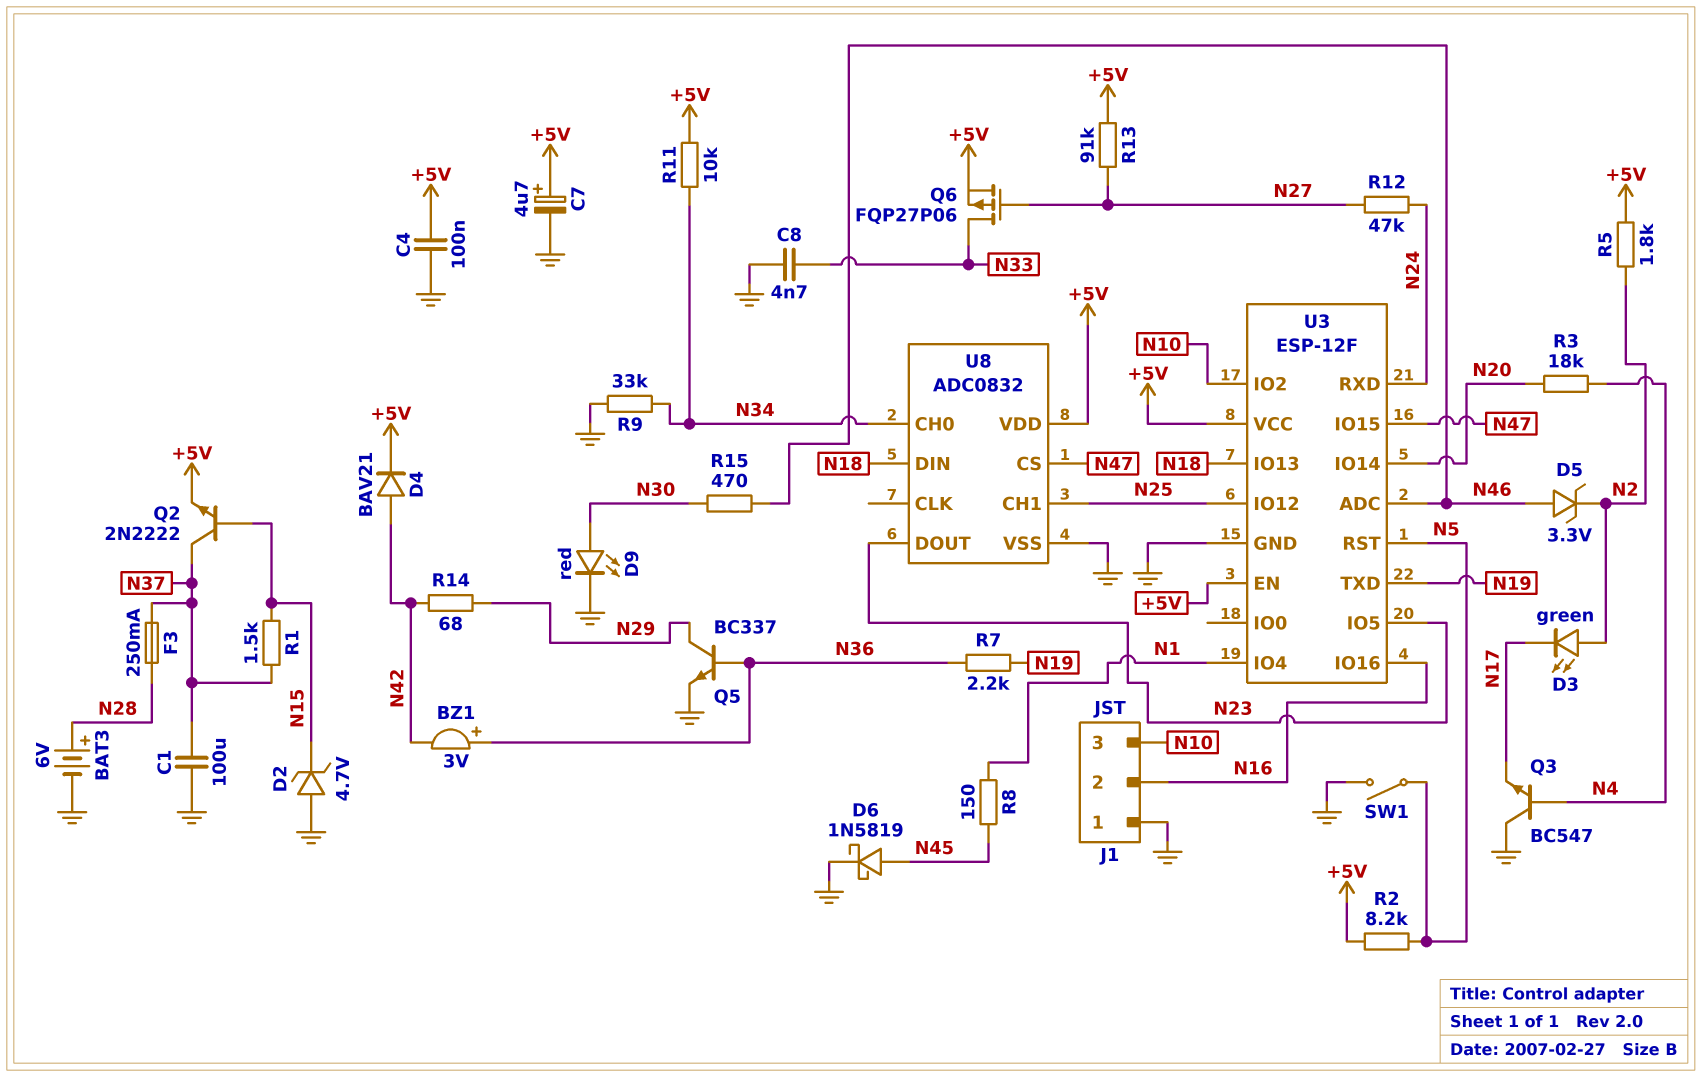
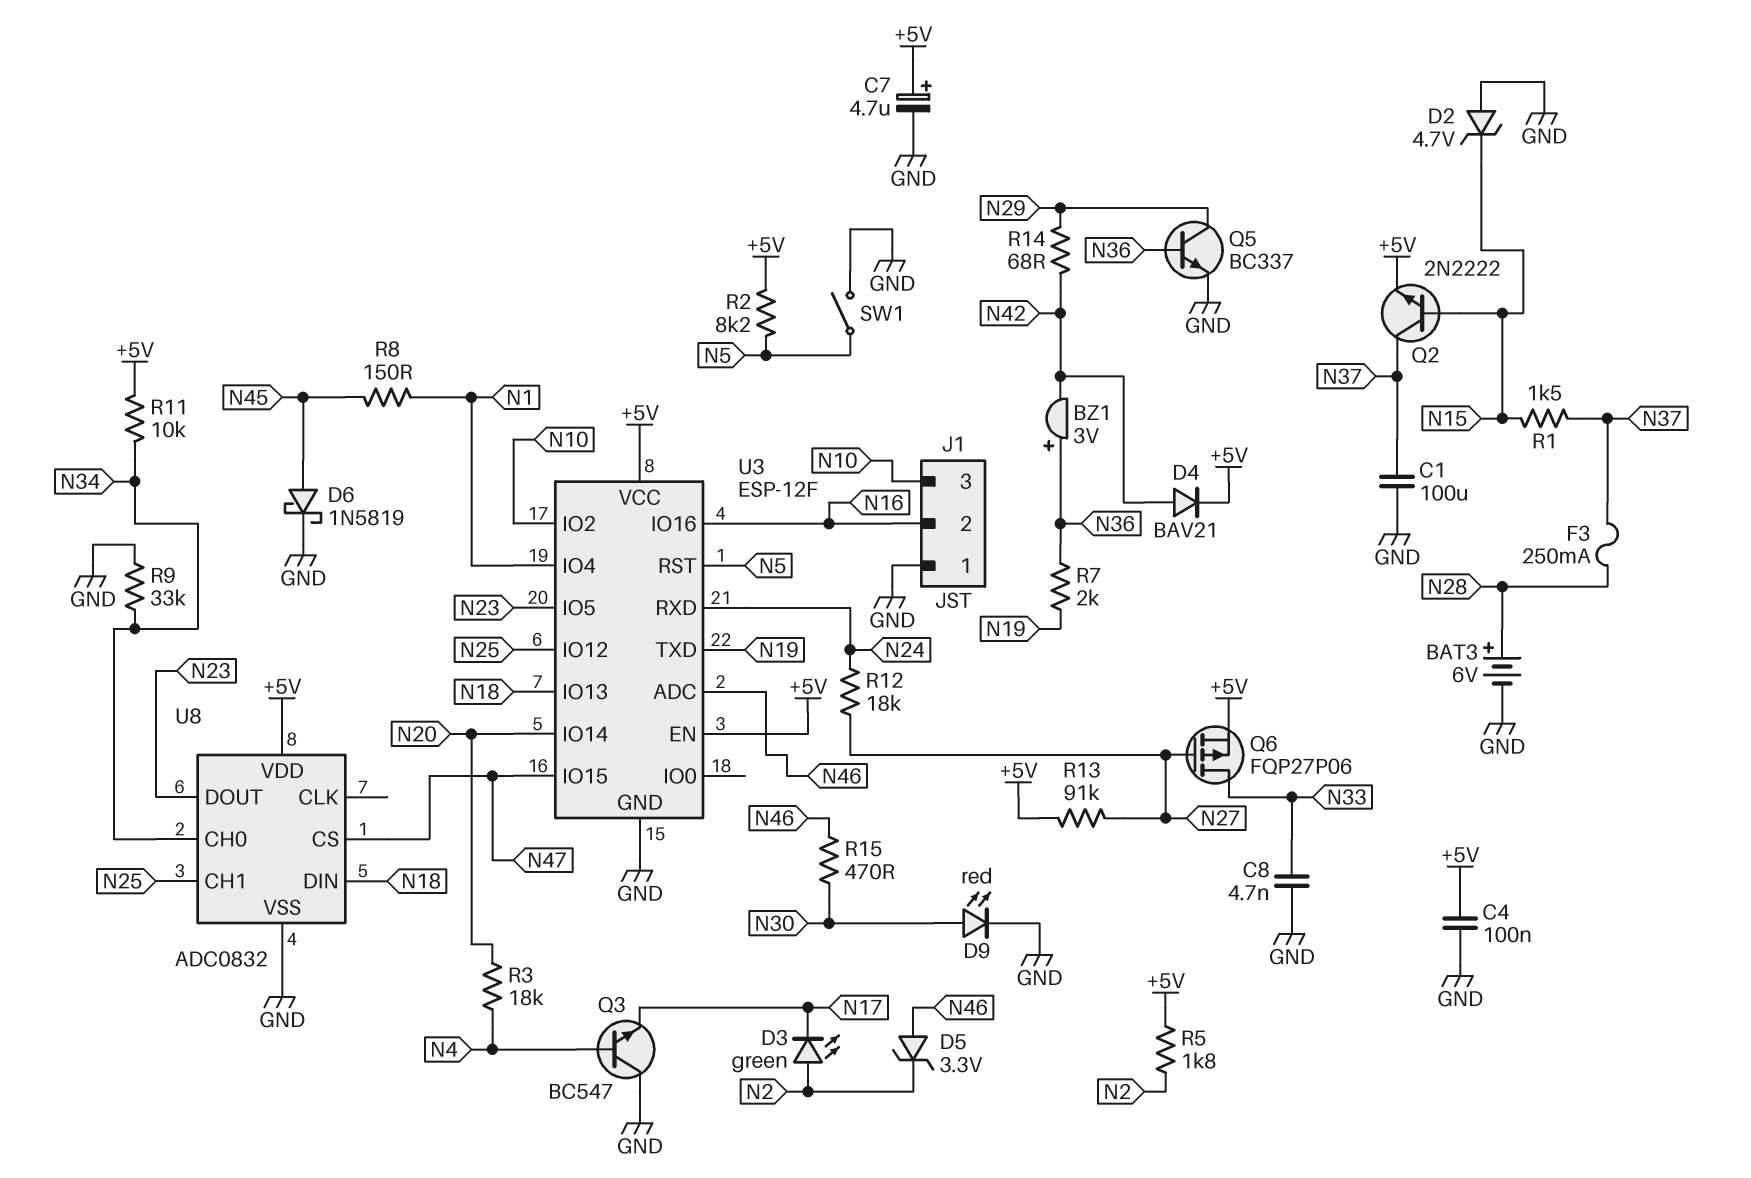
R7: 2.2k (N19, N36) -> 2k (N19, N36)
R12: 47k (N24, N27) -> 18k (N24, N27)

